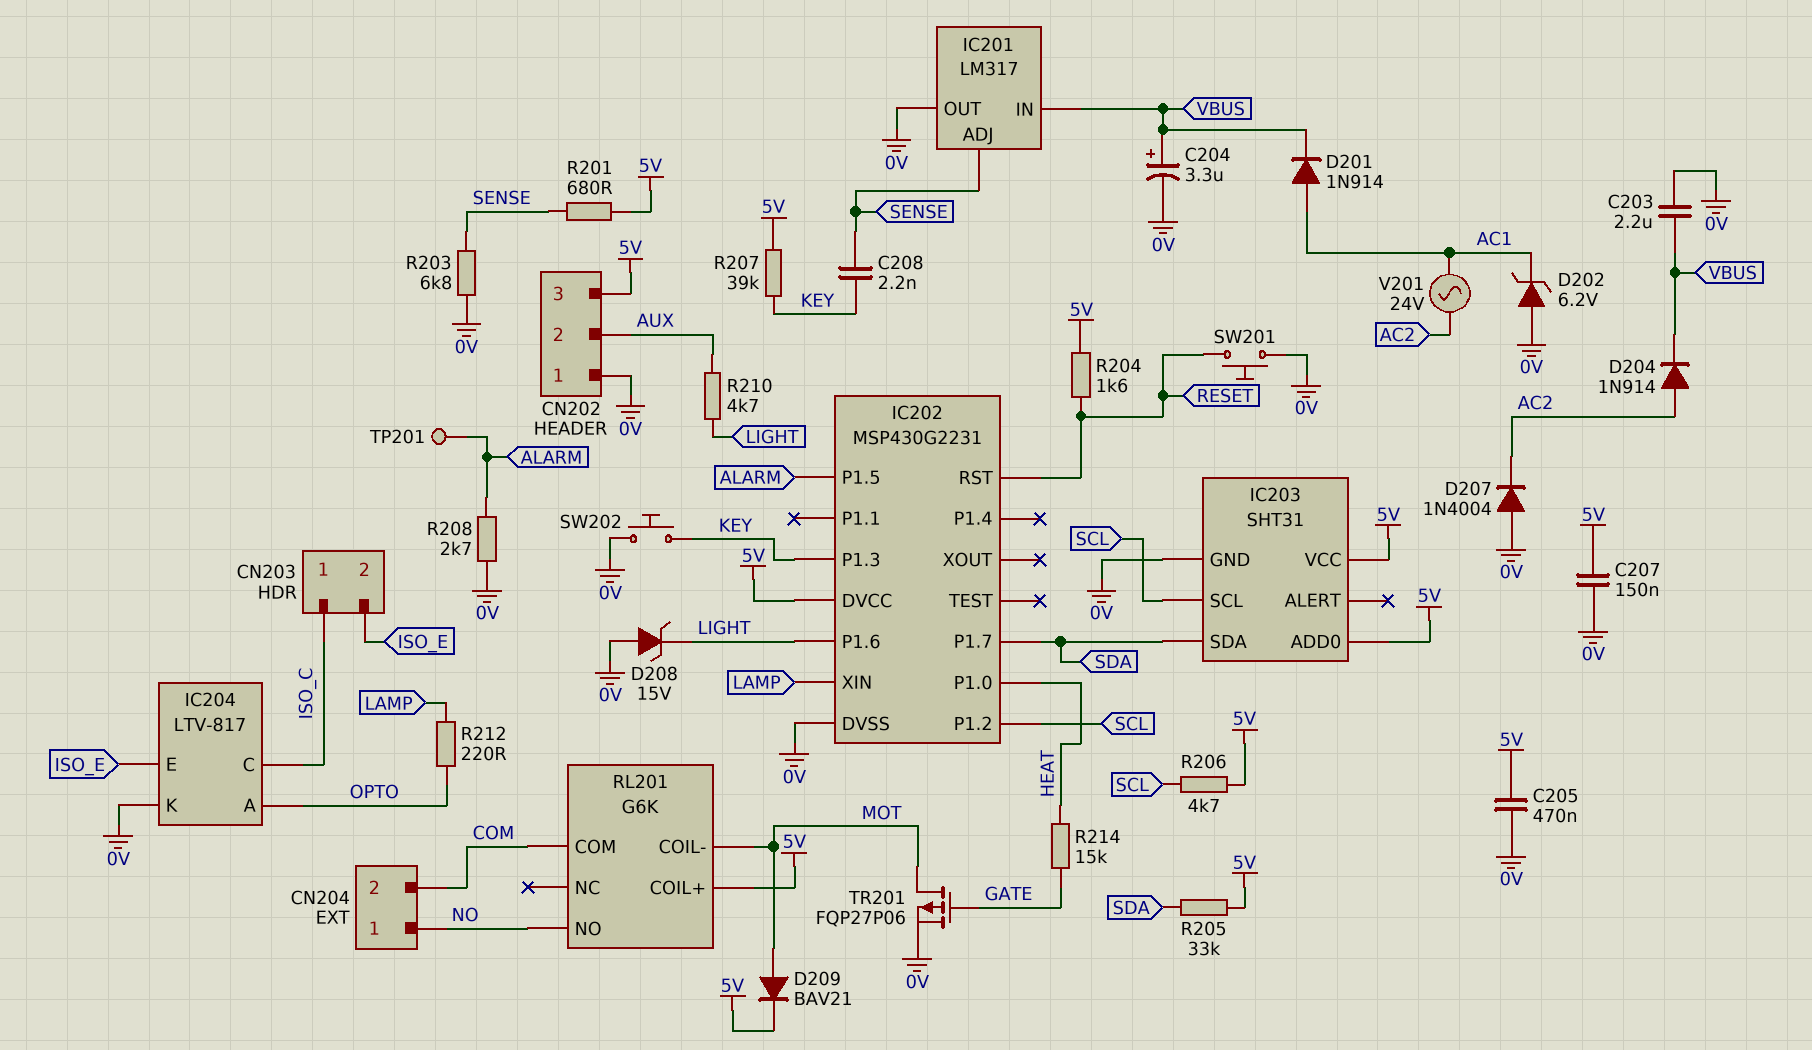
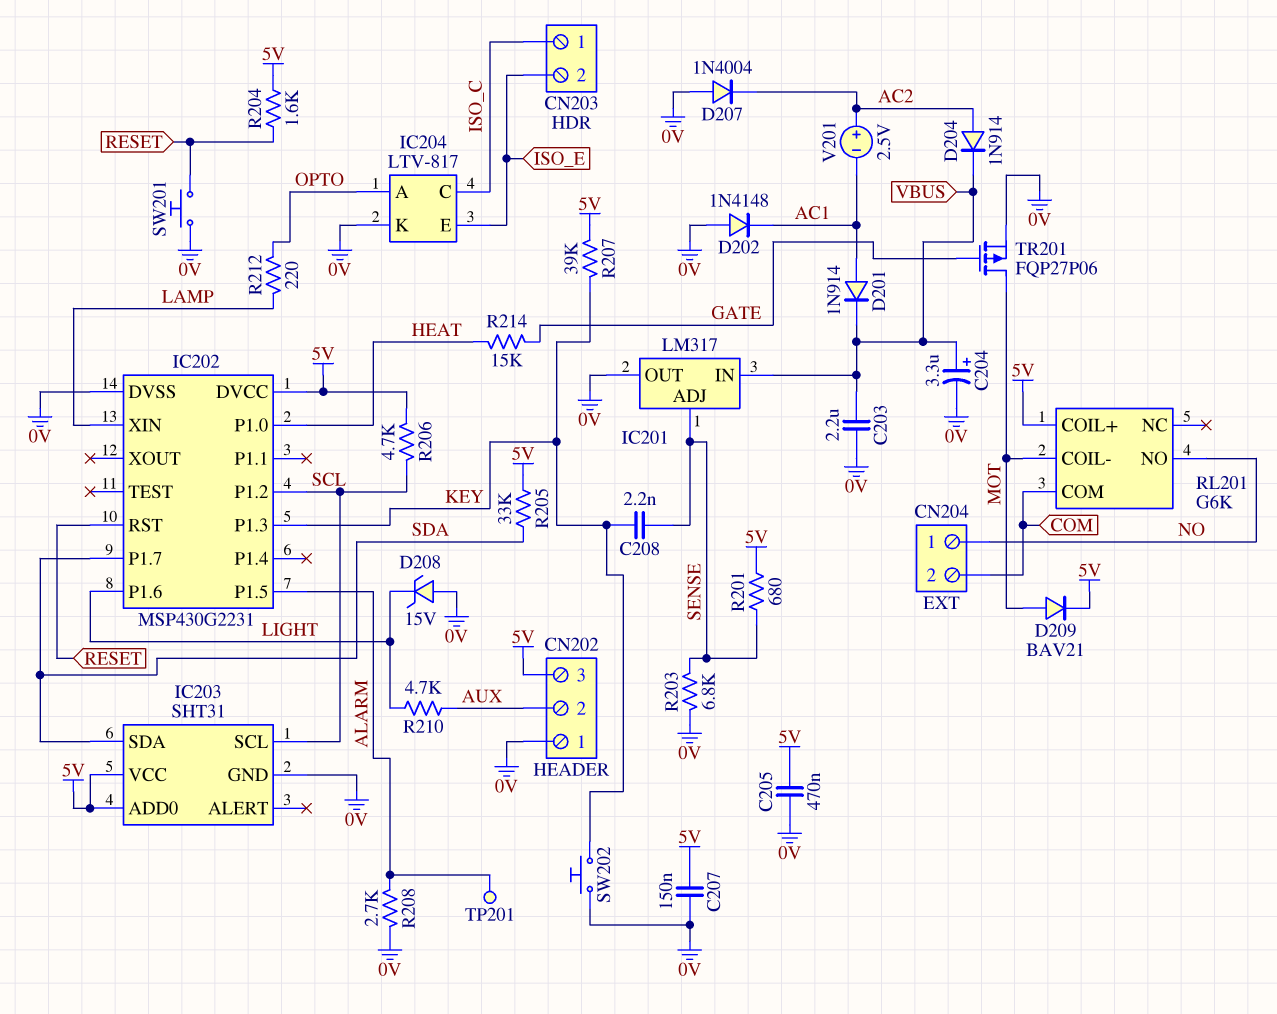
D202: zener 6.2V (A 0V, K AC1) -> diode 1N4148 (A 0V, K AC1)
V201: AC 24V (AC1, AC2) -> 2.5V (plus AC2, minus AC1)

